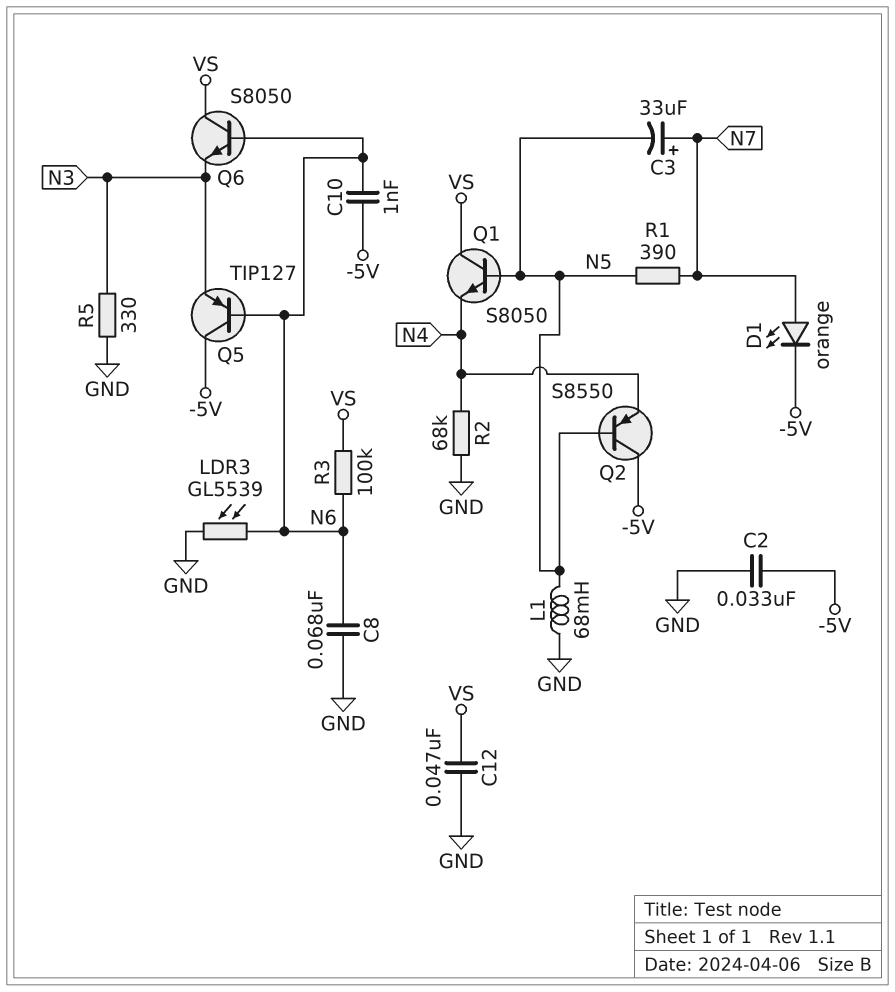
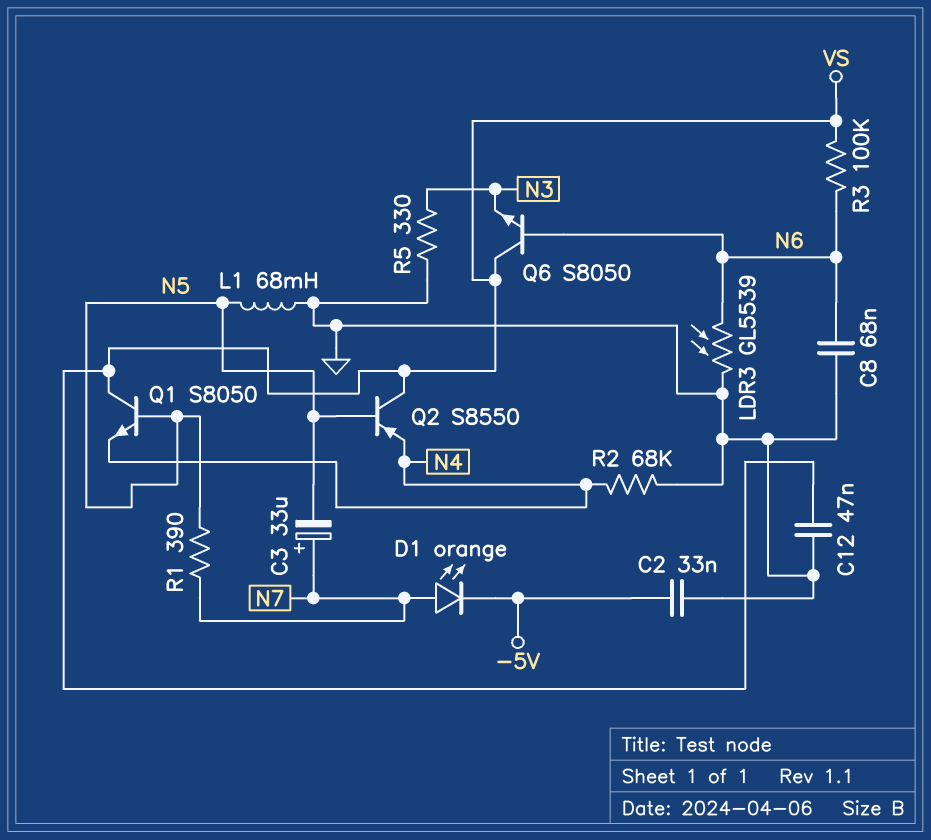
C10: 1nF (-5V, N6) -> none
Q2: PNP S8550 (B N5, C -5V, E N4) -> PNP S8550 (B N5, C VS, E N4)
Q5: PNP TIP127 (B N6, C -5V, E N3) -> none

